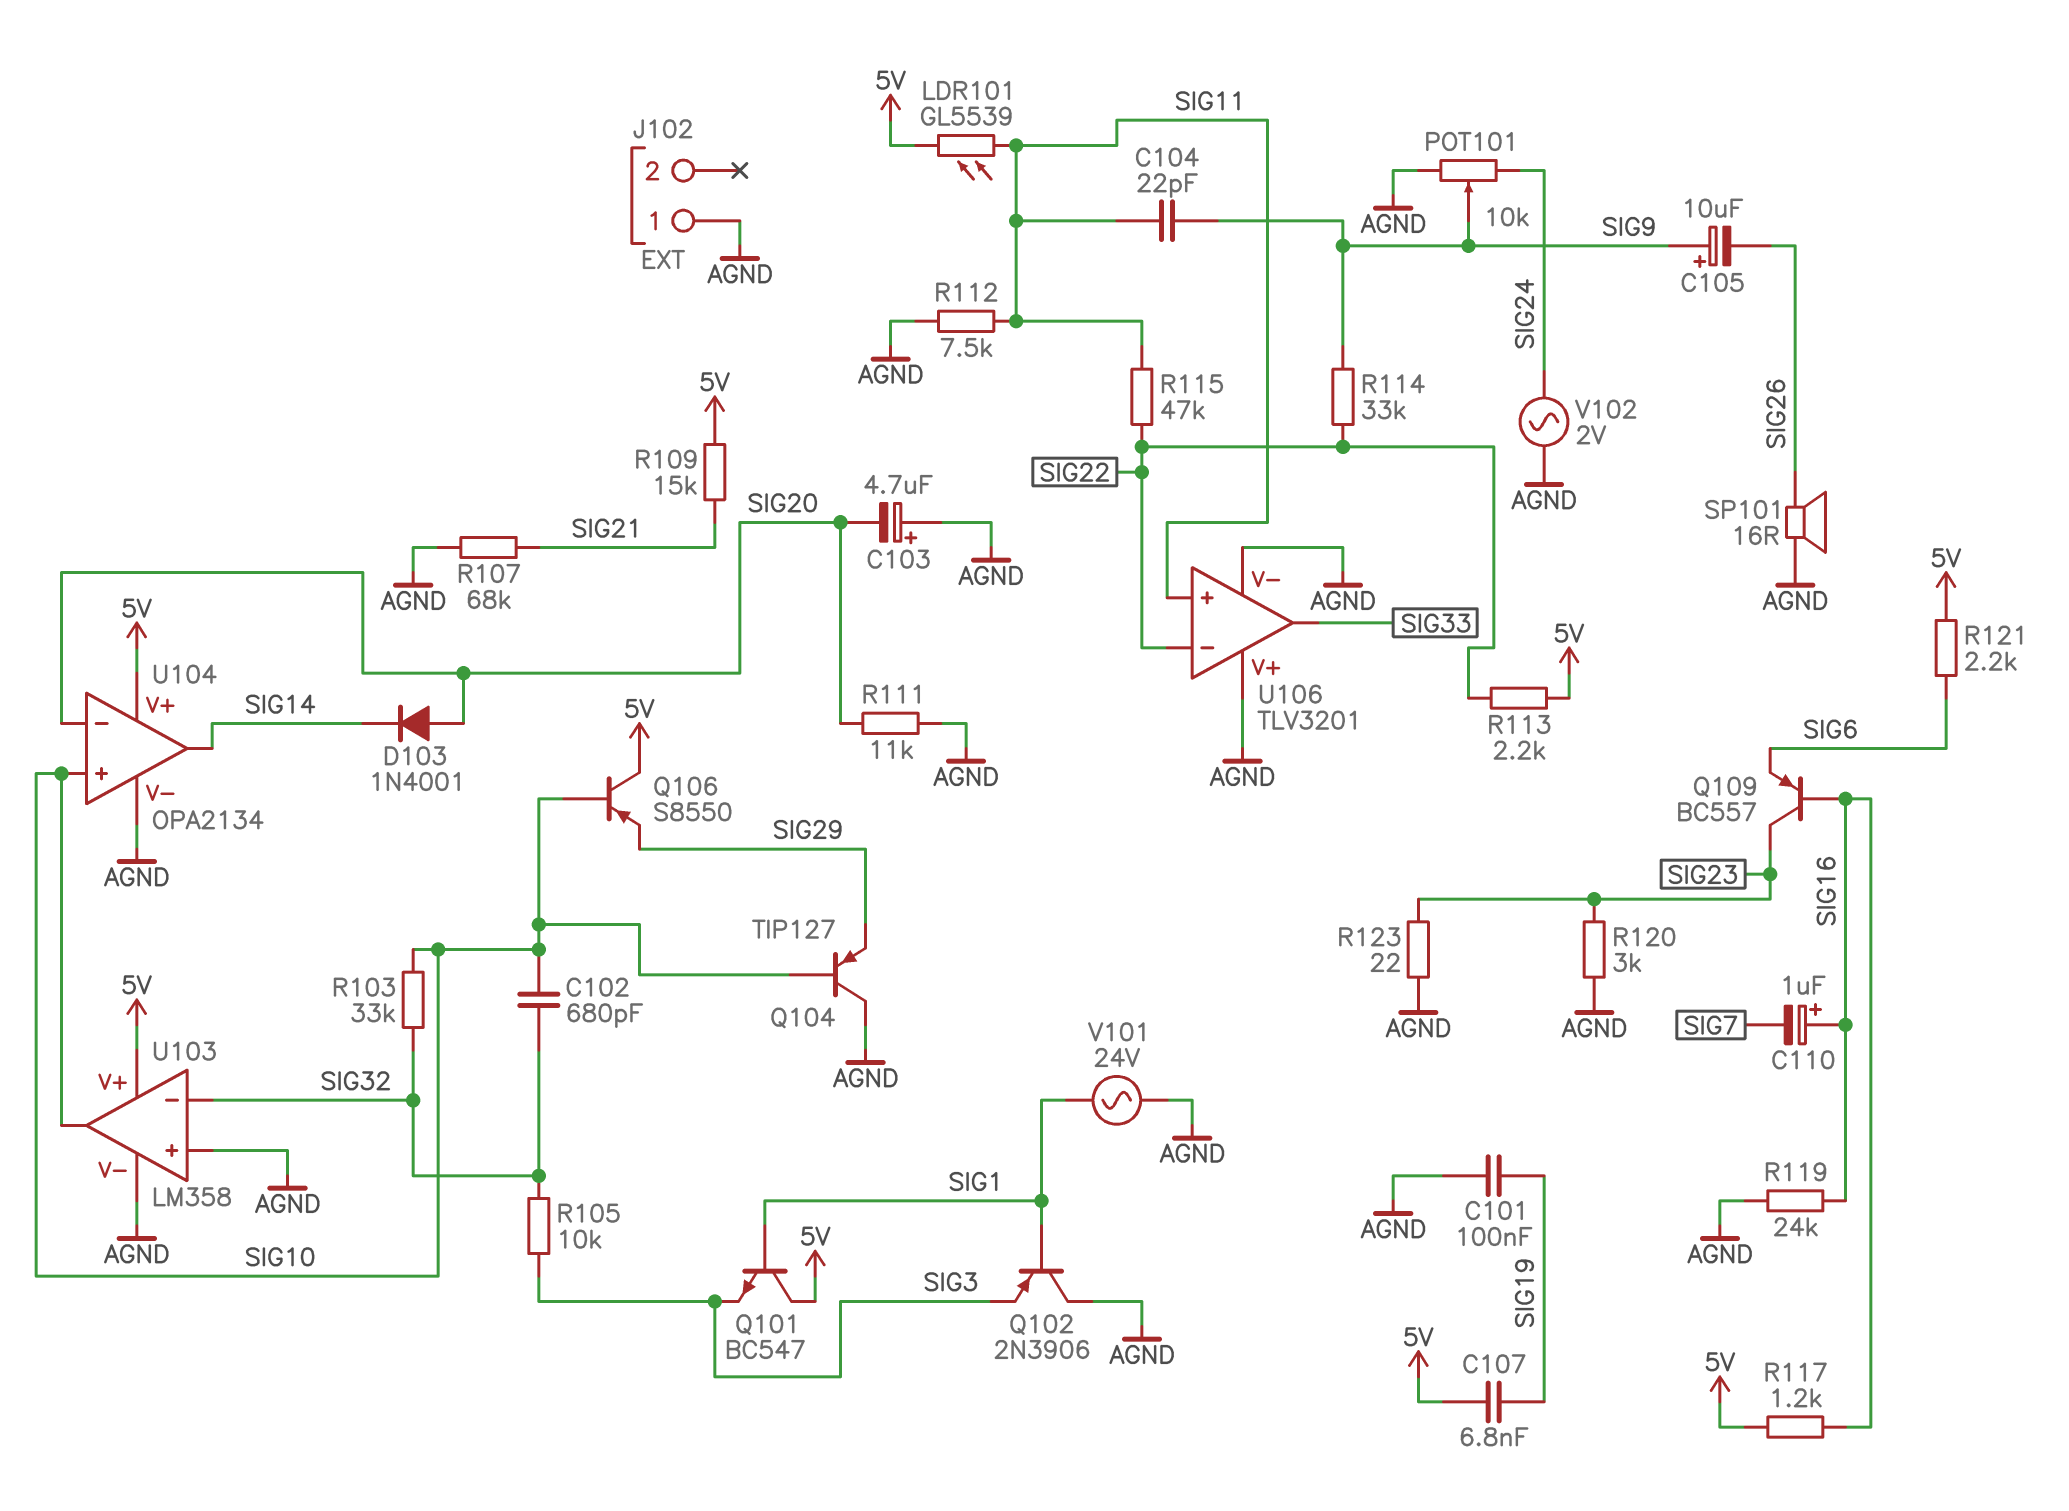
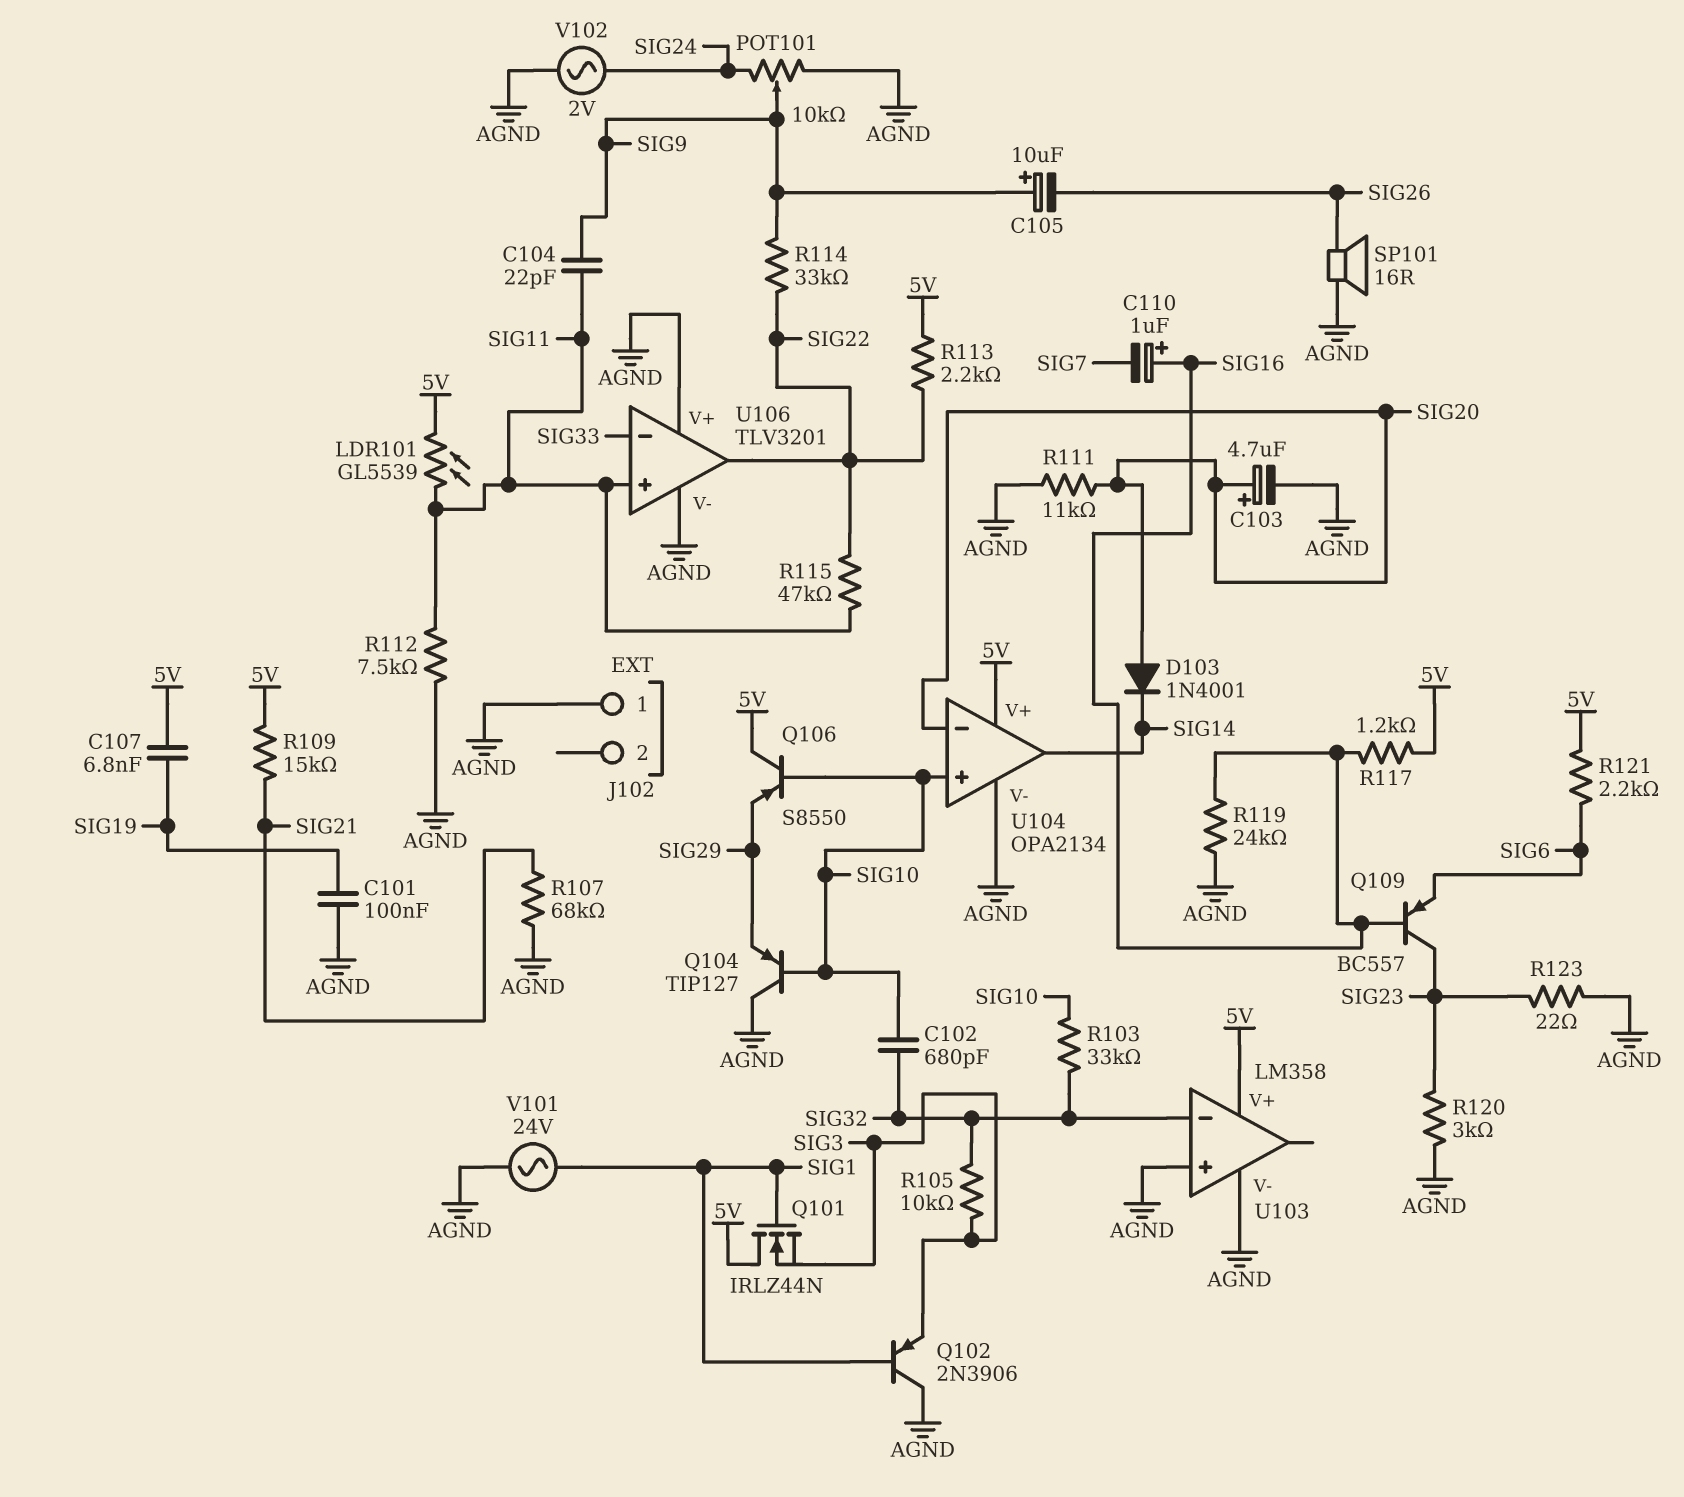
C103: 4.7uF (plus AGND, minus SIG20) -> 4.7uF (plus SIG20, minus AGND)
Q101: NPN BC547 (B SIG1, C 5V, E SIG3) -> NMOS IRLZ44N (G SIG1, D 5V, S SIG3)
U103 pin out: SIG10 -> none
U106 pin in-: SIG22 -> SIG33
U106 pin out: SIG33 -> SIG22

